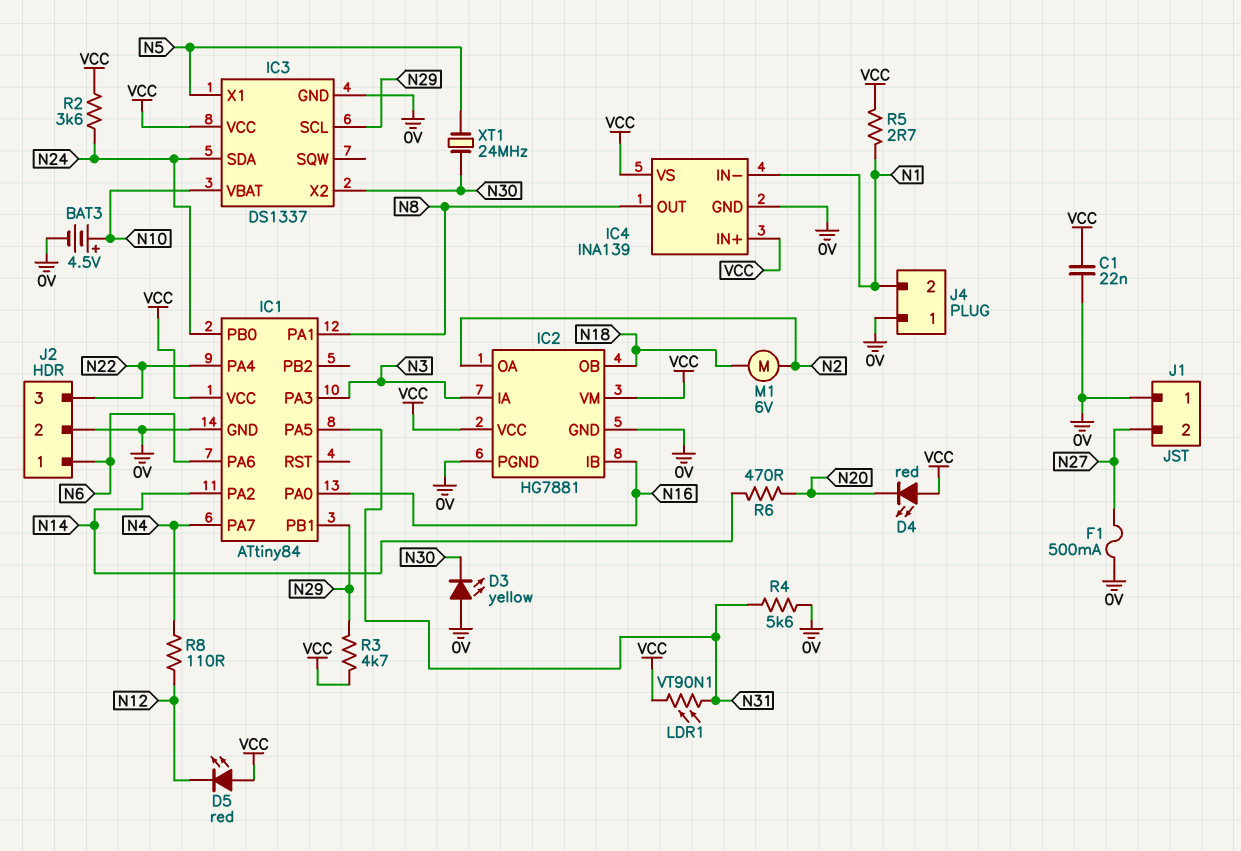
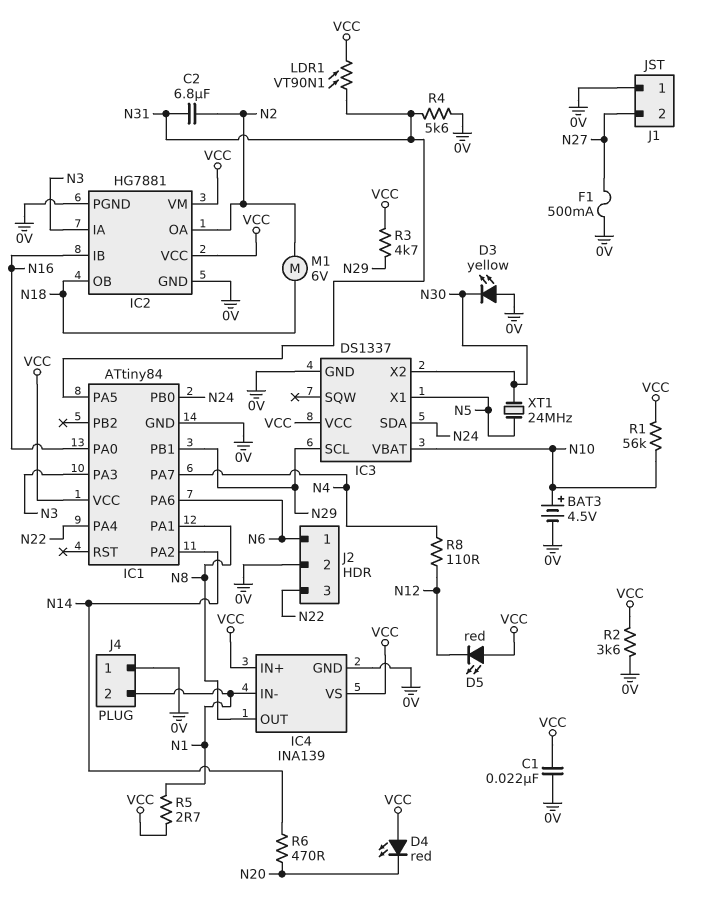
C2: none -> 6.8uF (N2, N31)
R1: none -> 56k (N10, VCC)
R2: 3.6k (N24, VCC) -> 3.6k (0V, VCC)

